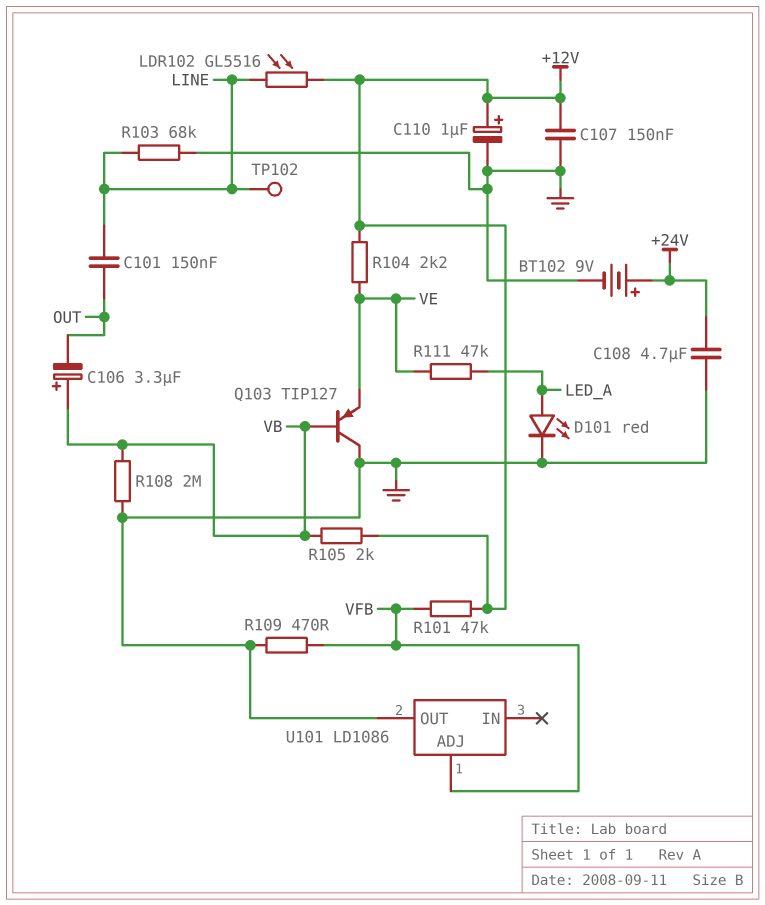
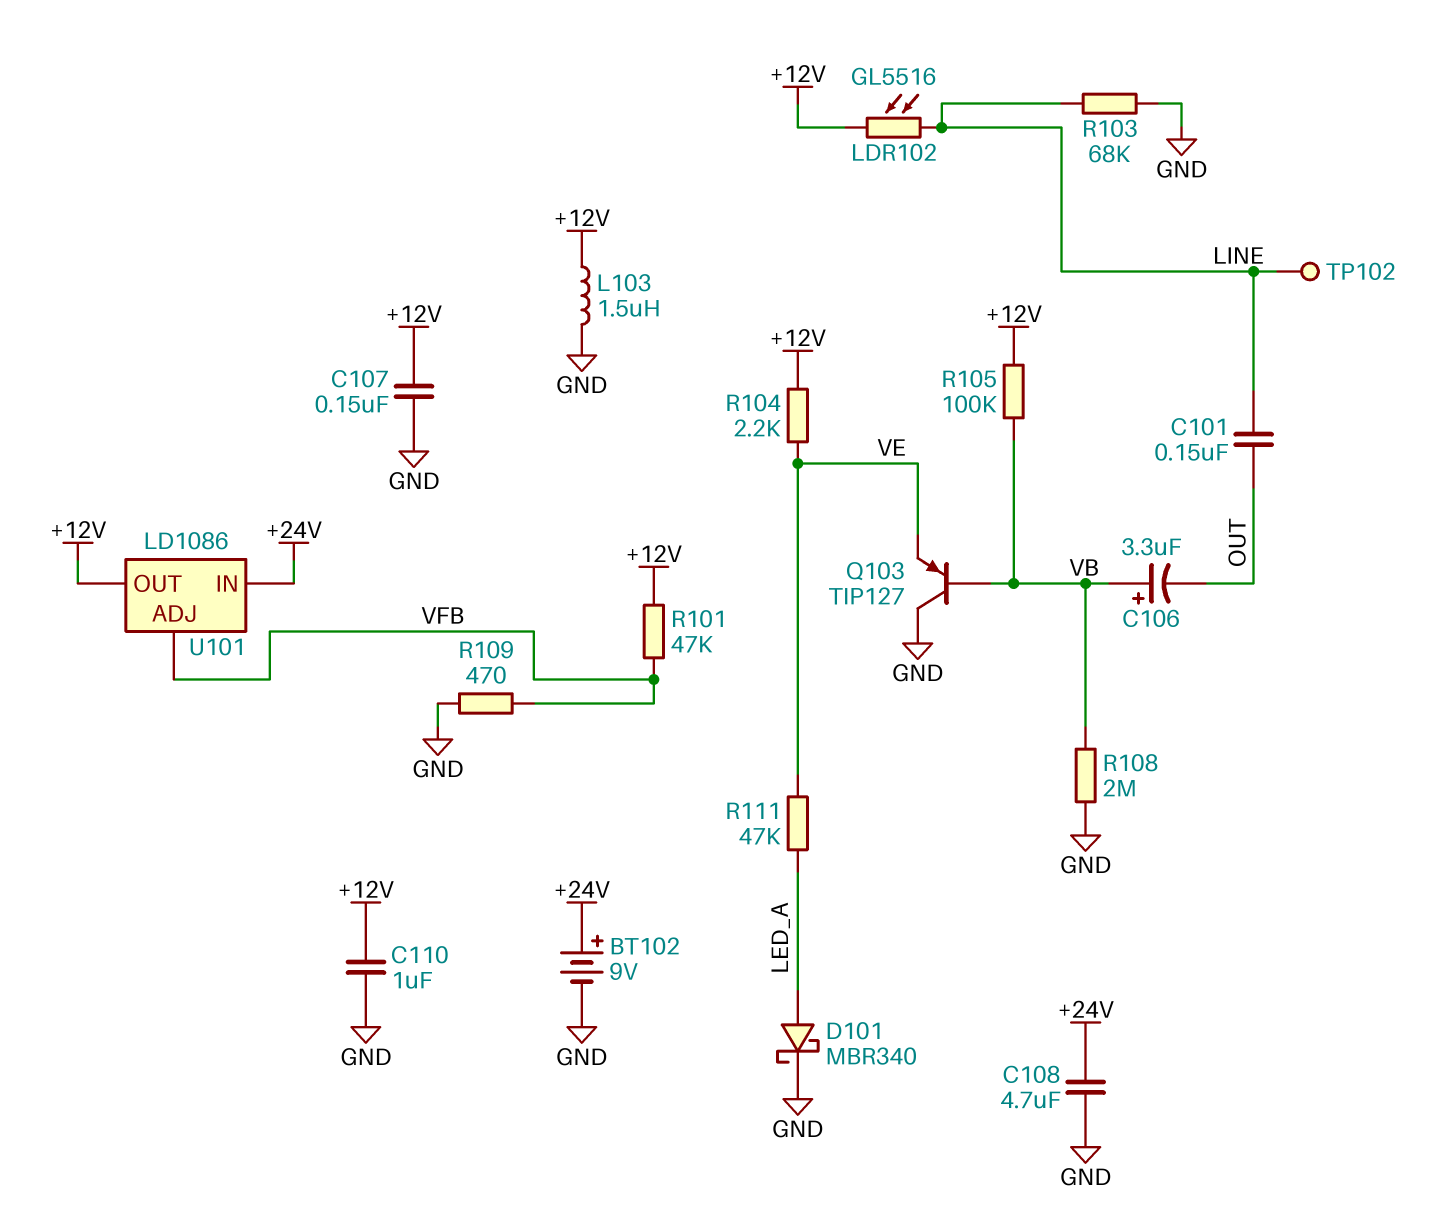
C110: 1uF (plus +12V, minus GND) -> 1uF (+12V, GND)
D101: LED red (A LED_A, K GND) -> schottky MBR340 (A LED_A, K GND)
L103: none -> 1.5uH (+12V, GND)
R105: 2k (+12V, VB) -> 100k (+12V, VB)
U101 pin IN: none -> +24V
U101 pin OUT: GND -> +12V

